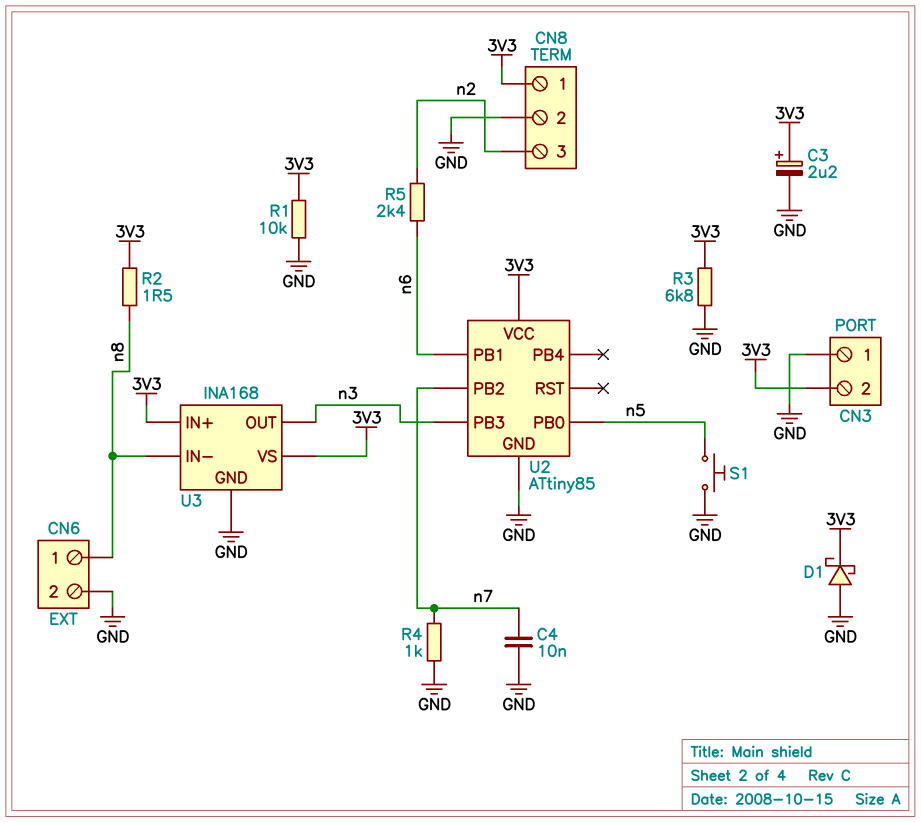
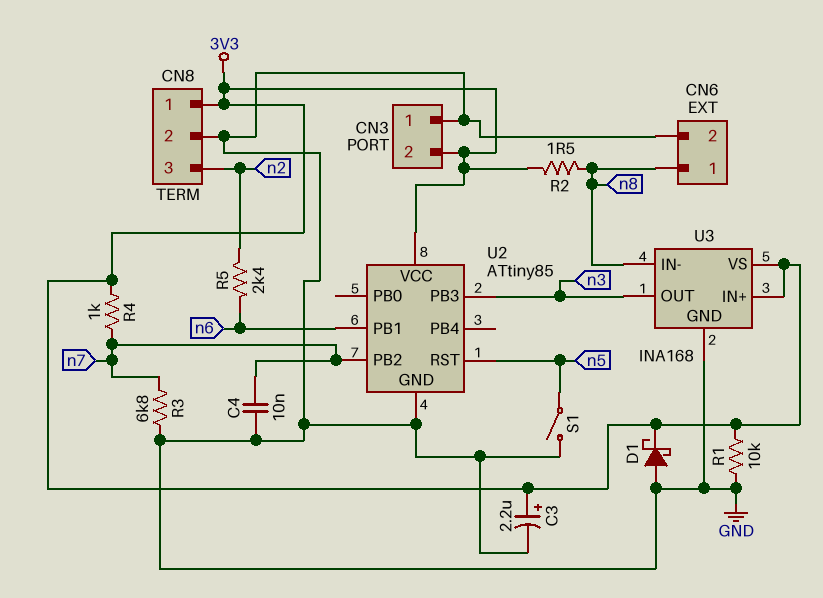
R3: 6.8k (3V3, GND) -> 6.8k (GND, n7)
R4: 1k (GND, n7) -> 1k (3V3, n7)
S1: button (GND, n5) -> switch (GND, n5)
U2 pin PB0: n5 -> none
U2 pin RST: none -> n5

